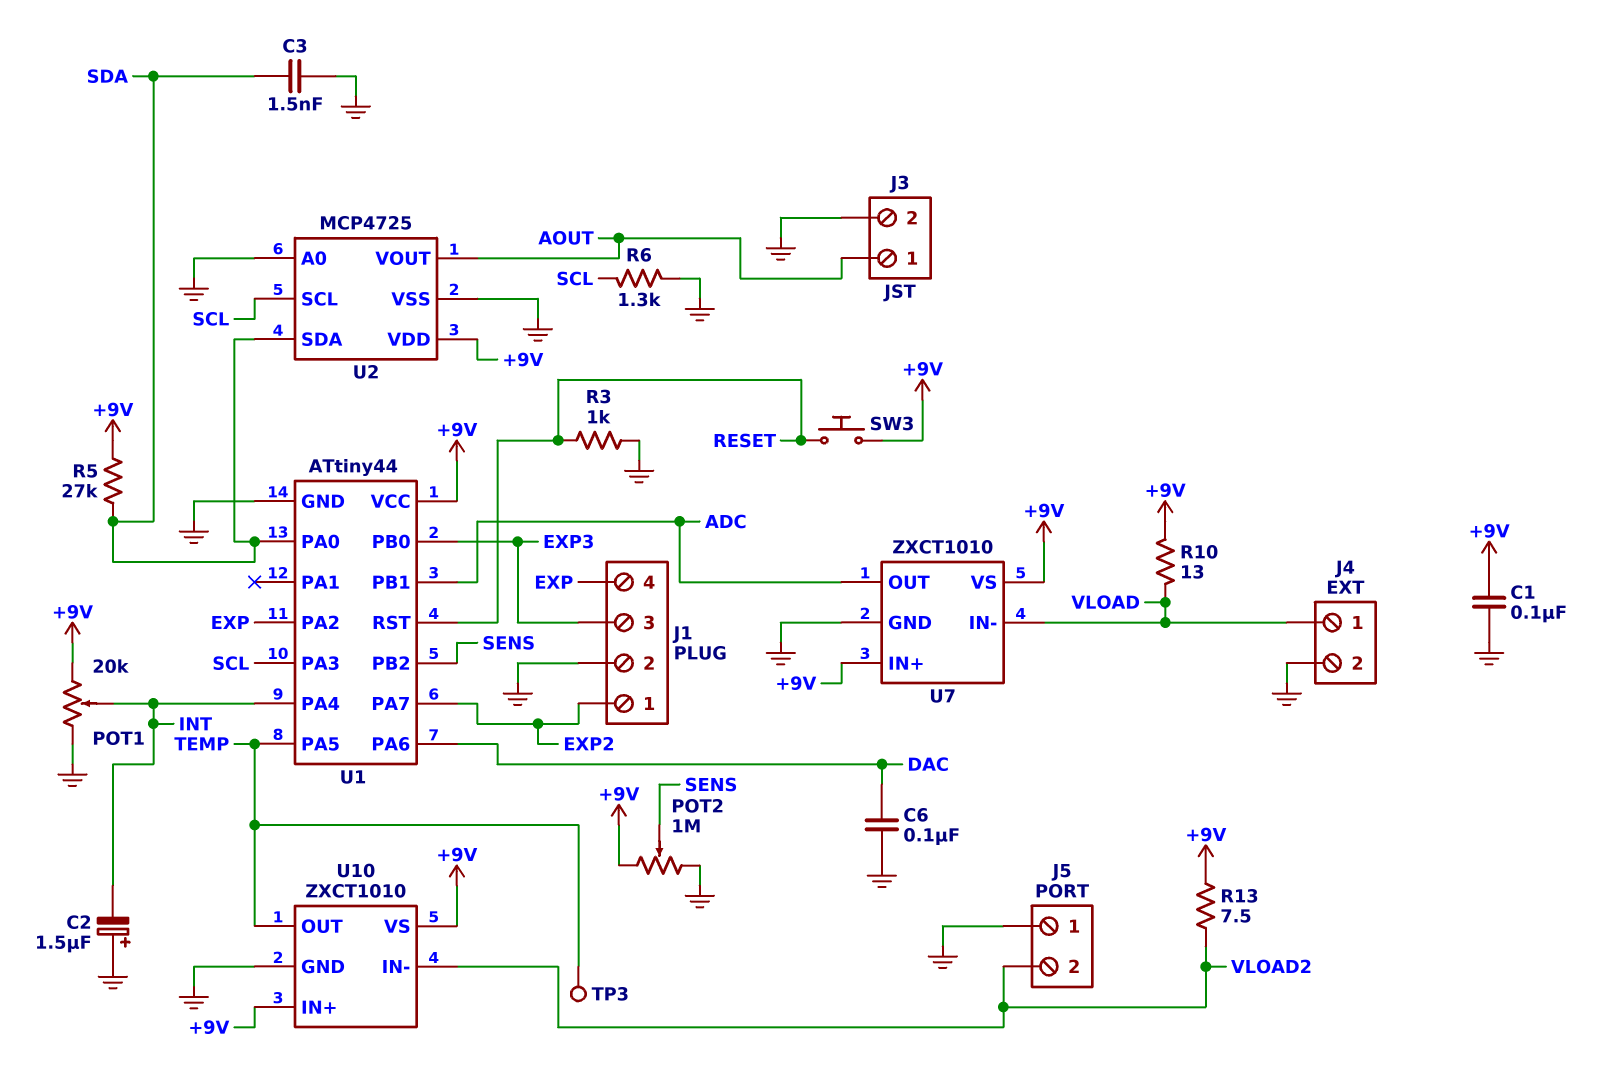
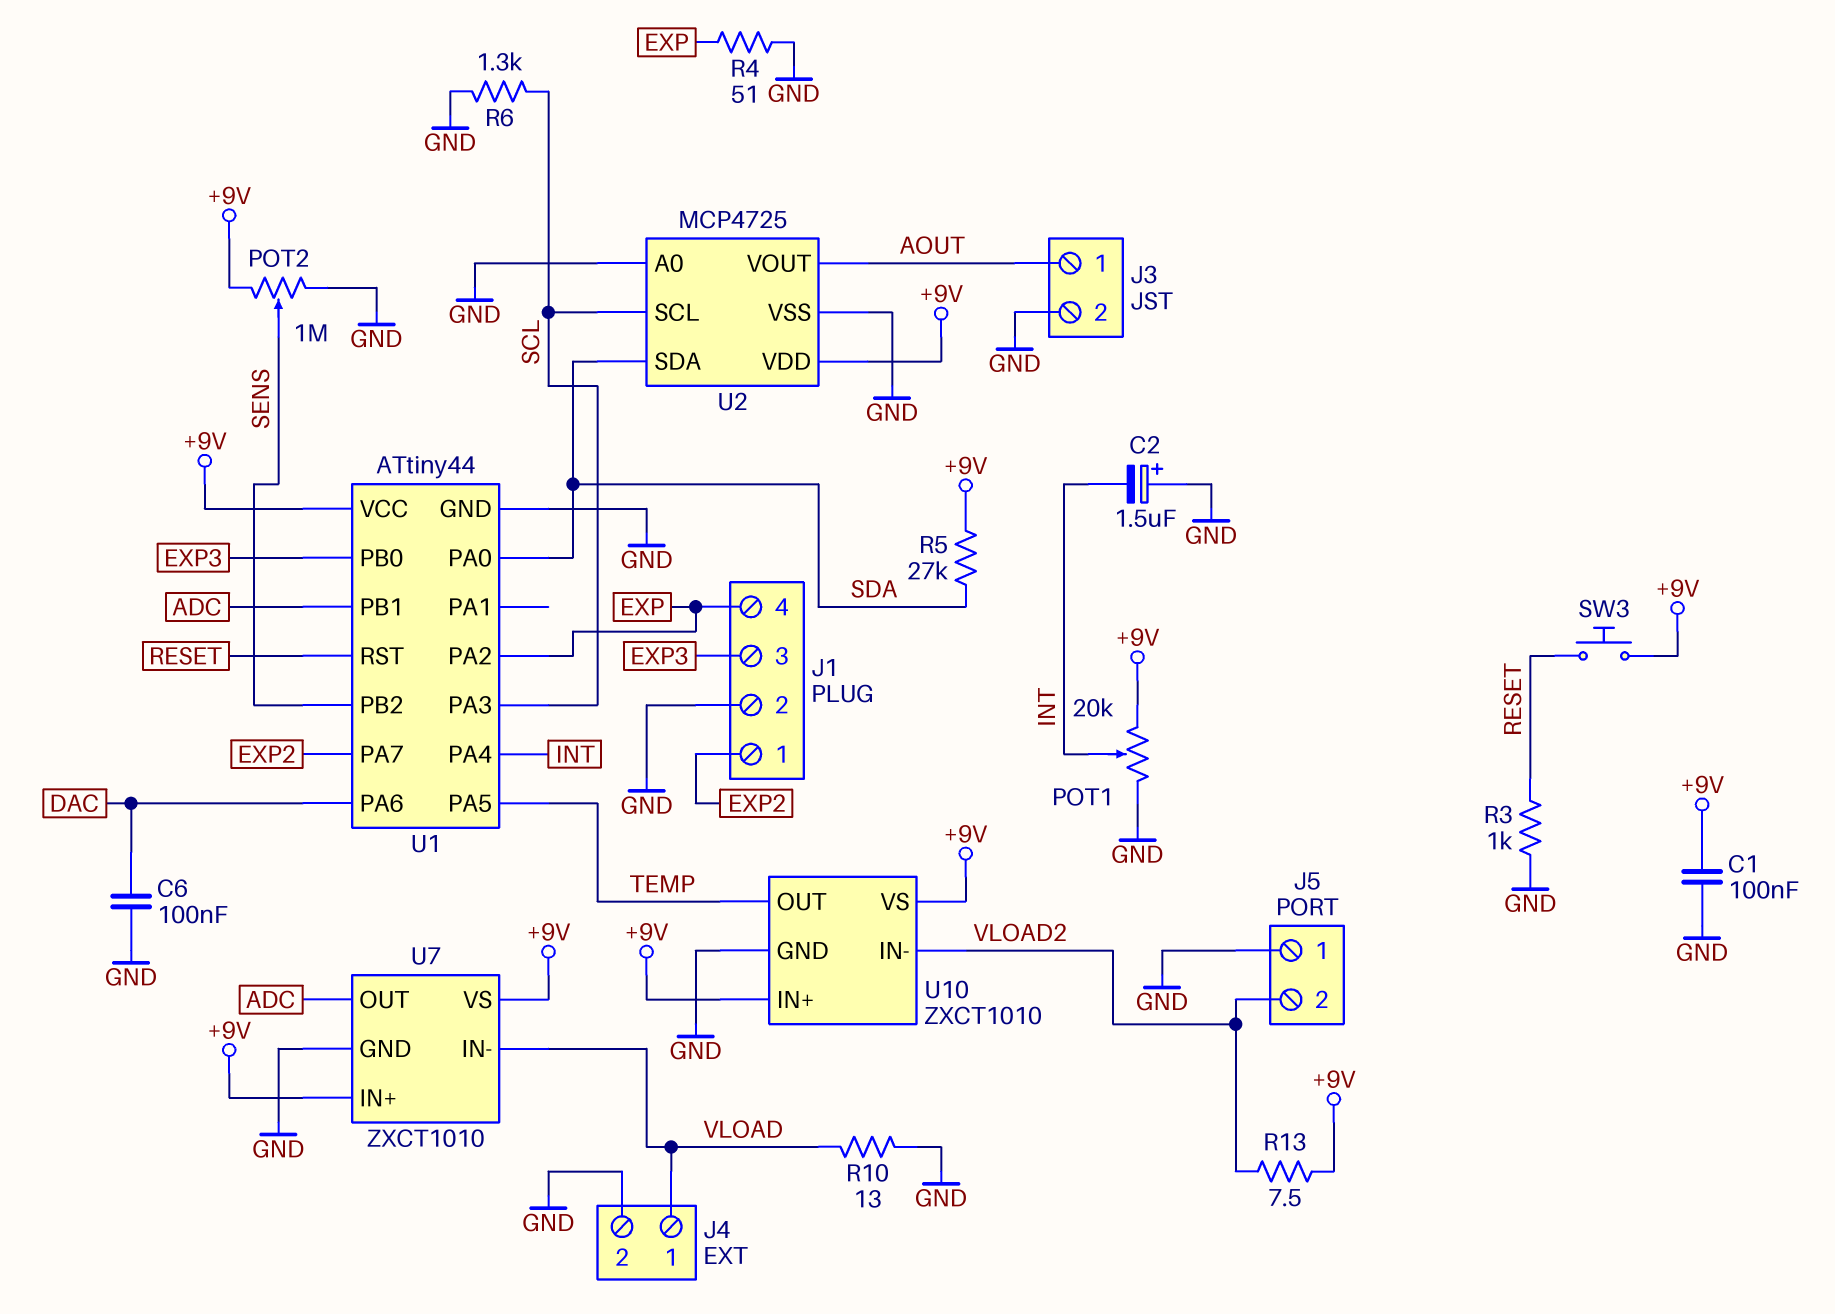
C3: 1.5nF (GND, SDA) -> none
R4: none -> 51 (EXP, GND)
R10: 13 (+9V, VLOAD) -> 13 (GND, VLOAD)
TP3: test point (TEMP) -> none

